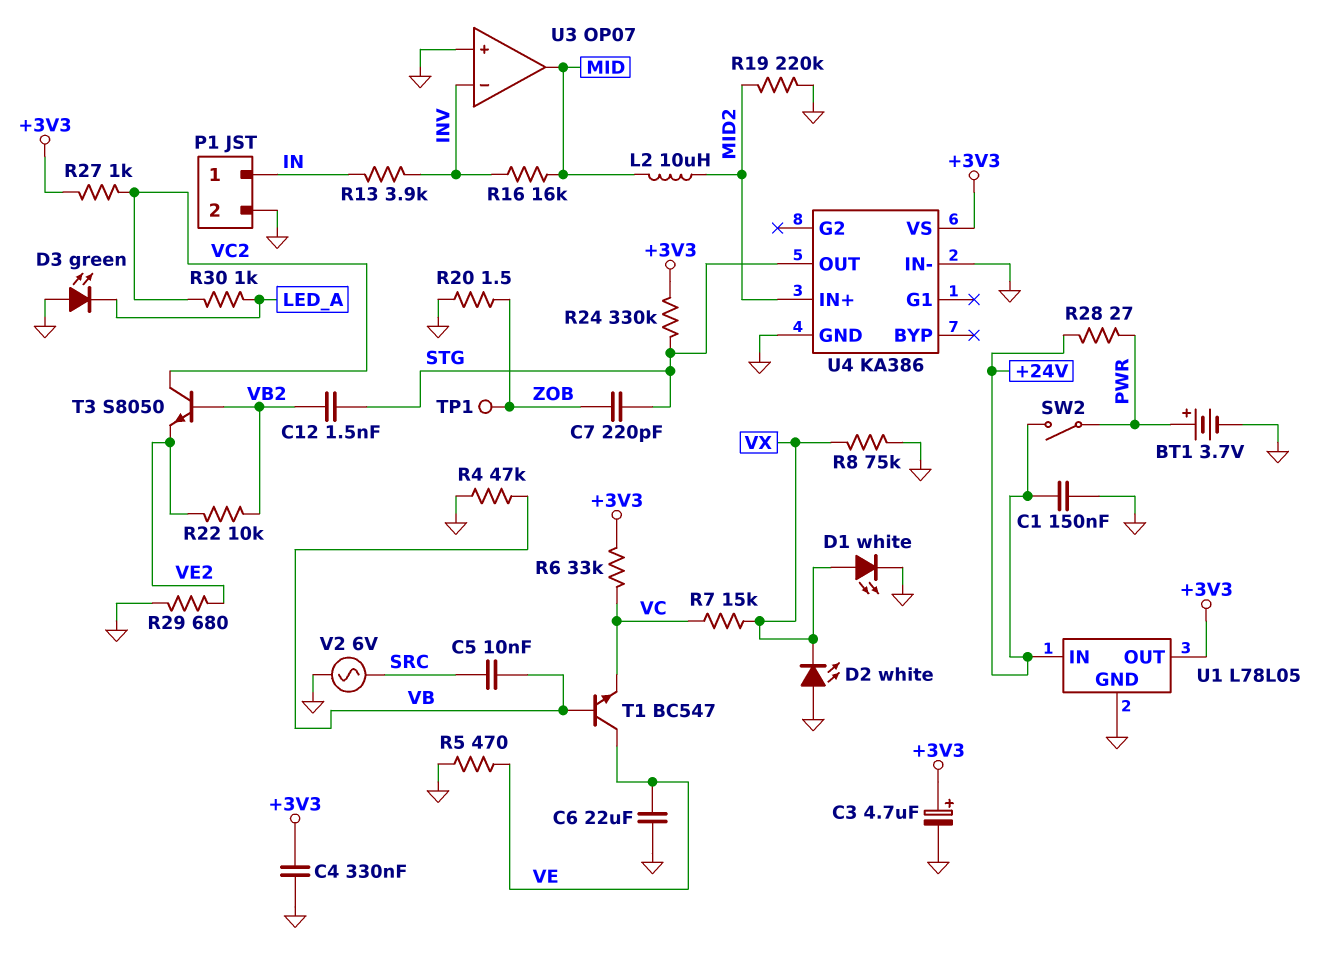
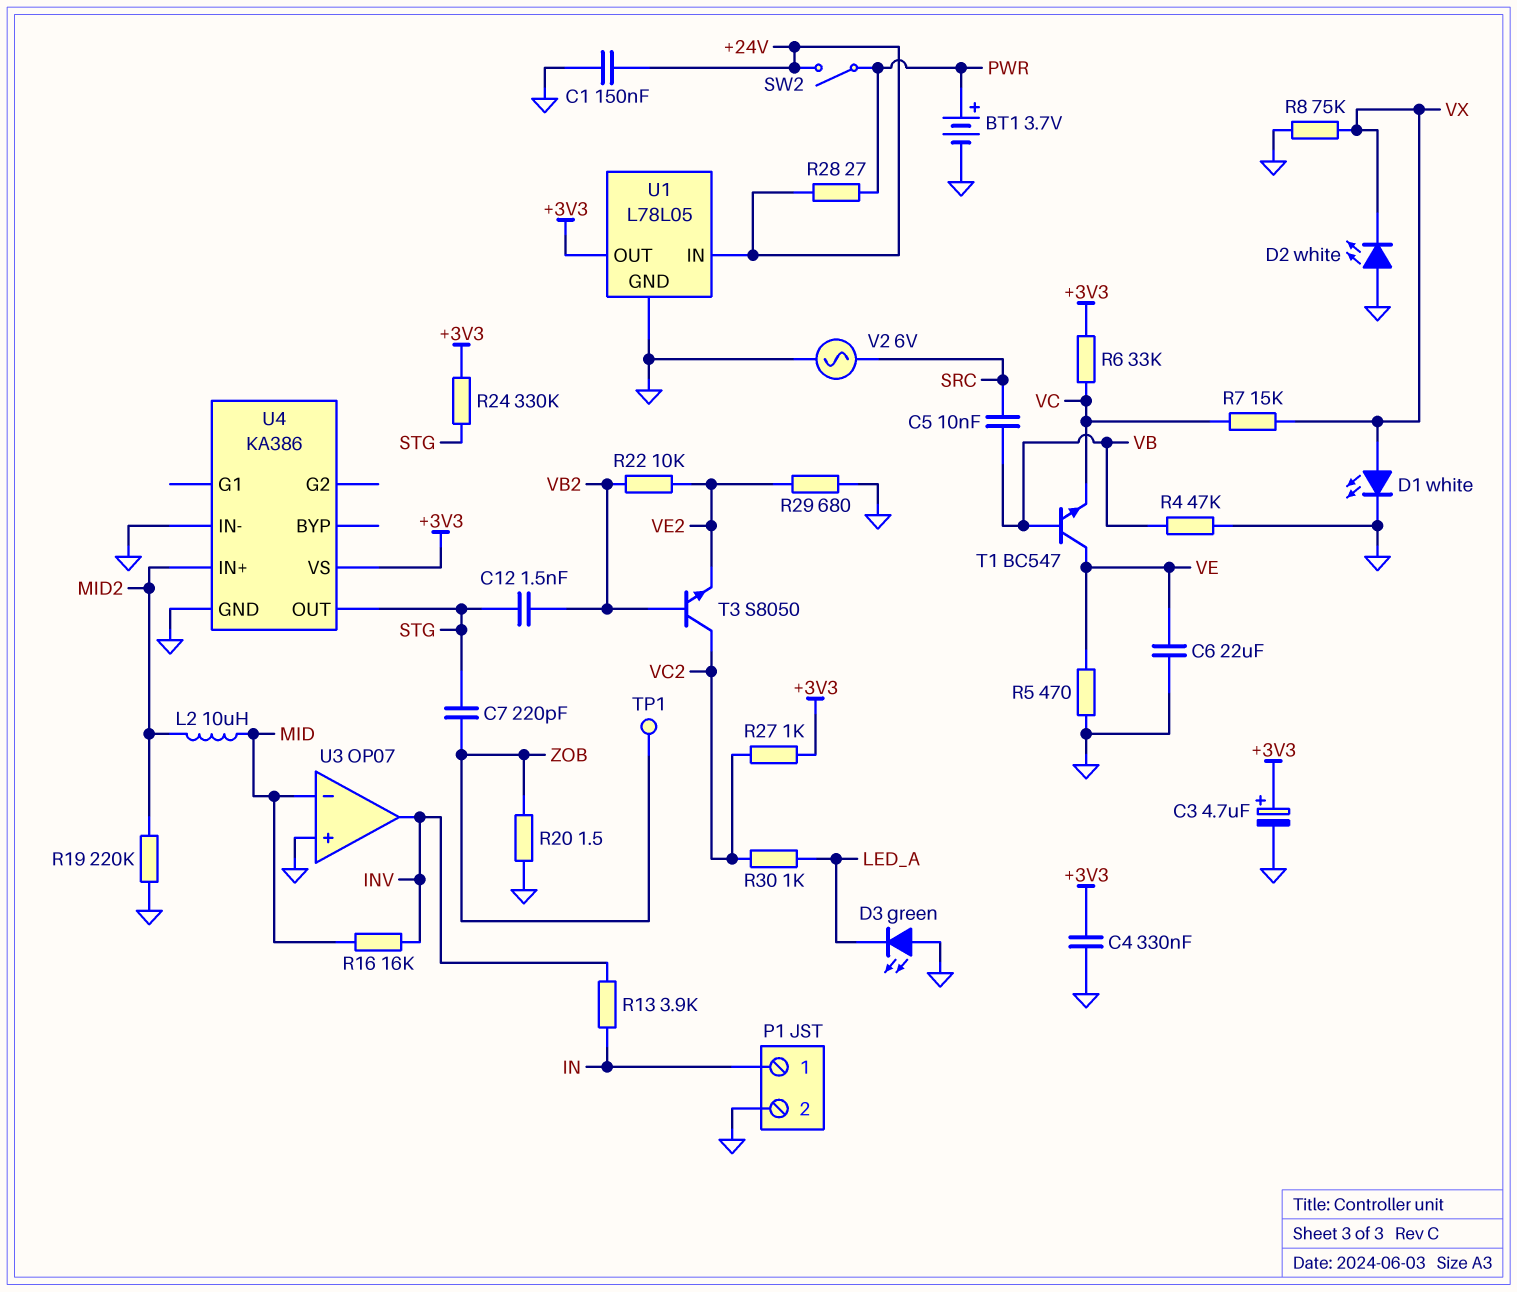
U3 pin in-: INV -> MID
U3 pin out: MID -> INV

